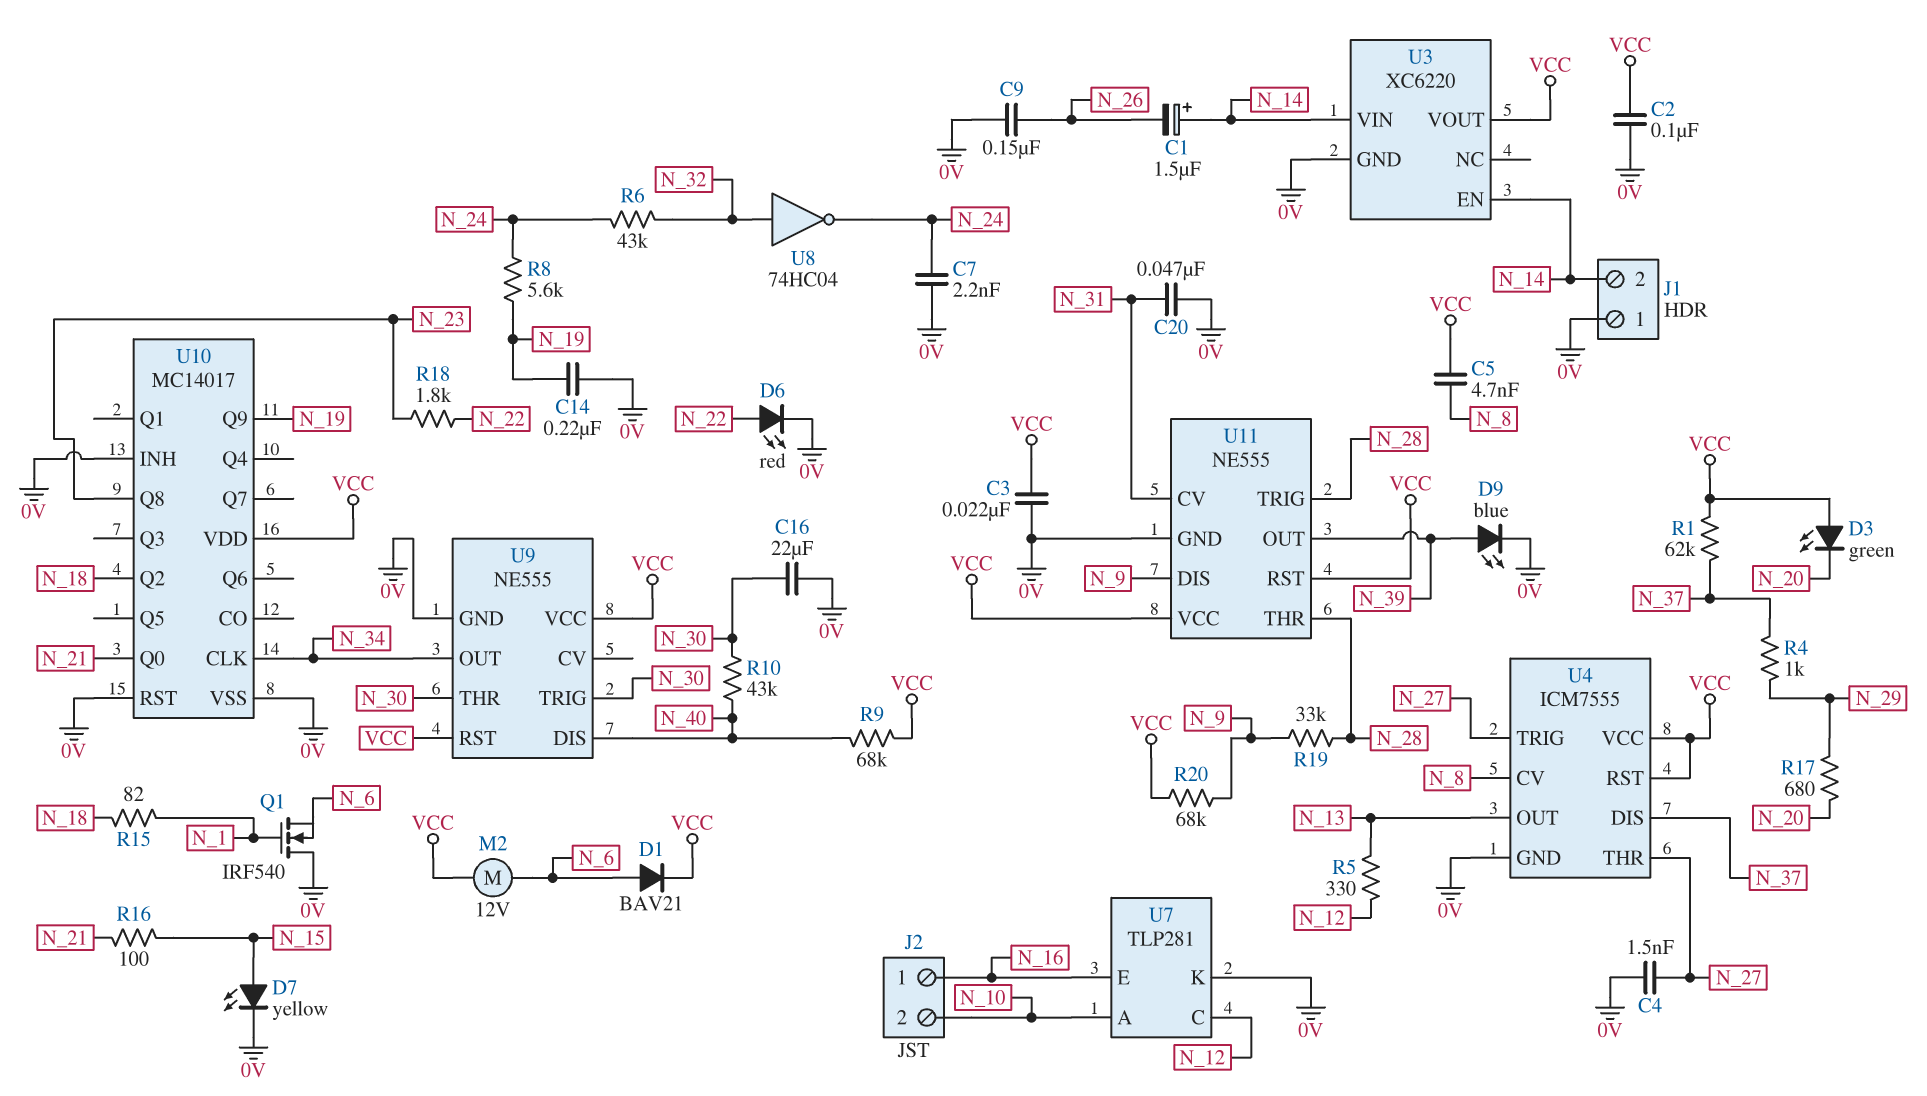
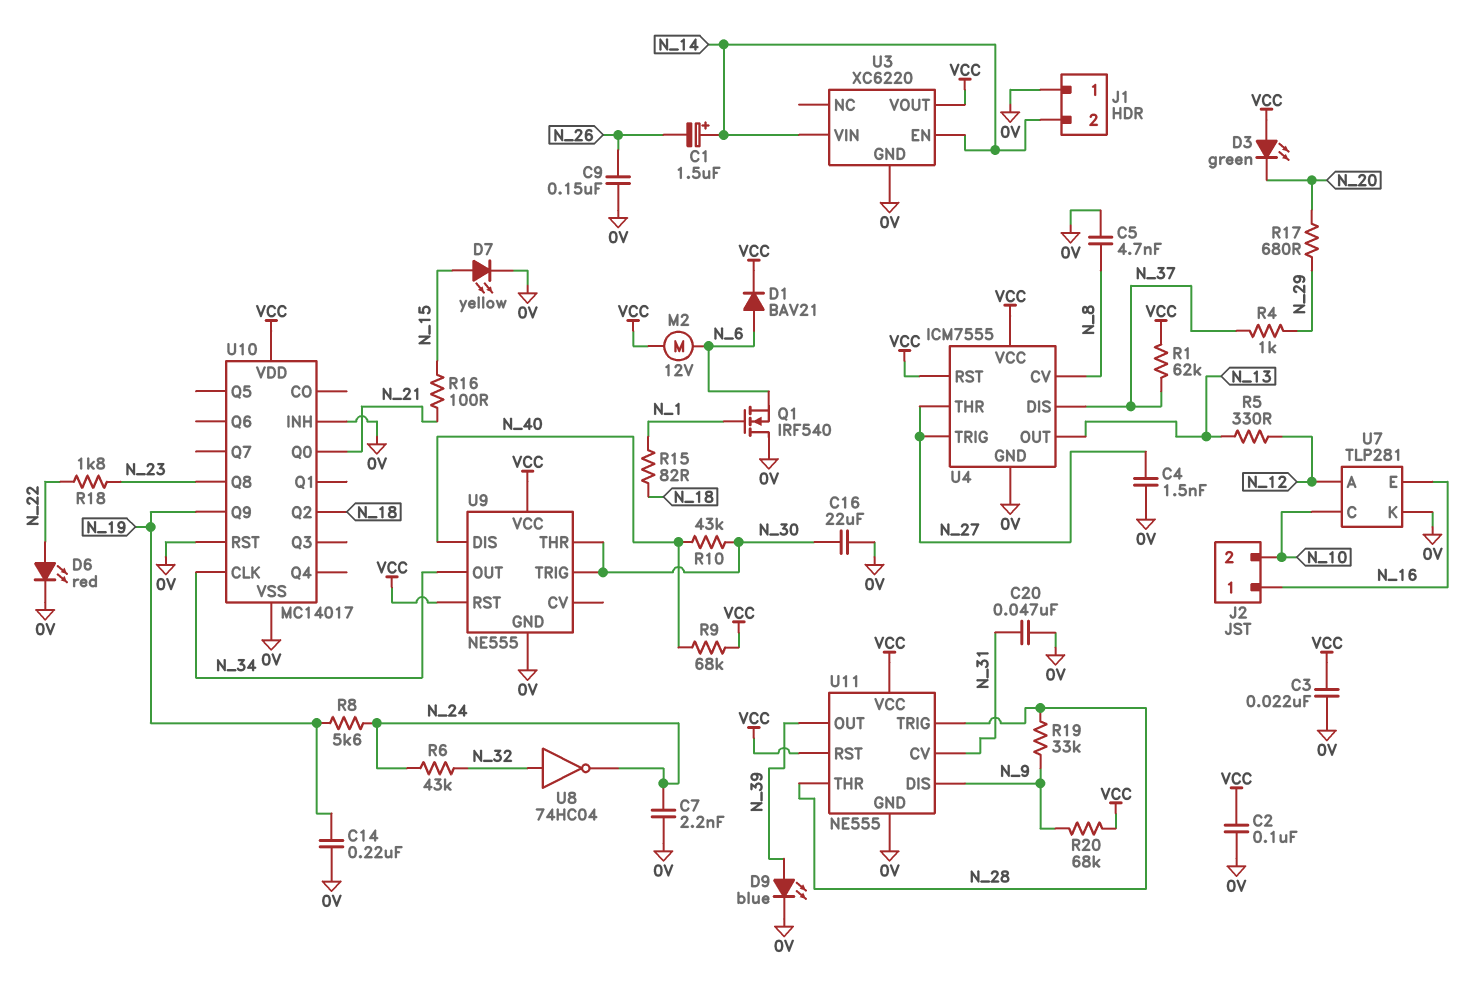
C5: 4.7nF (N_8, VCC) -> 4.7nF (0V, N_8)
U7 pin A: N_10 -> N_12
U7 pin C: N_12 -> N_10

